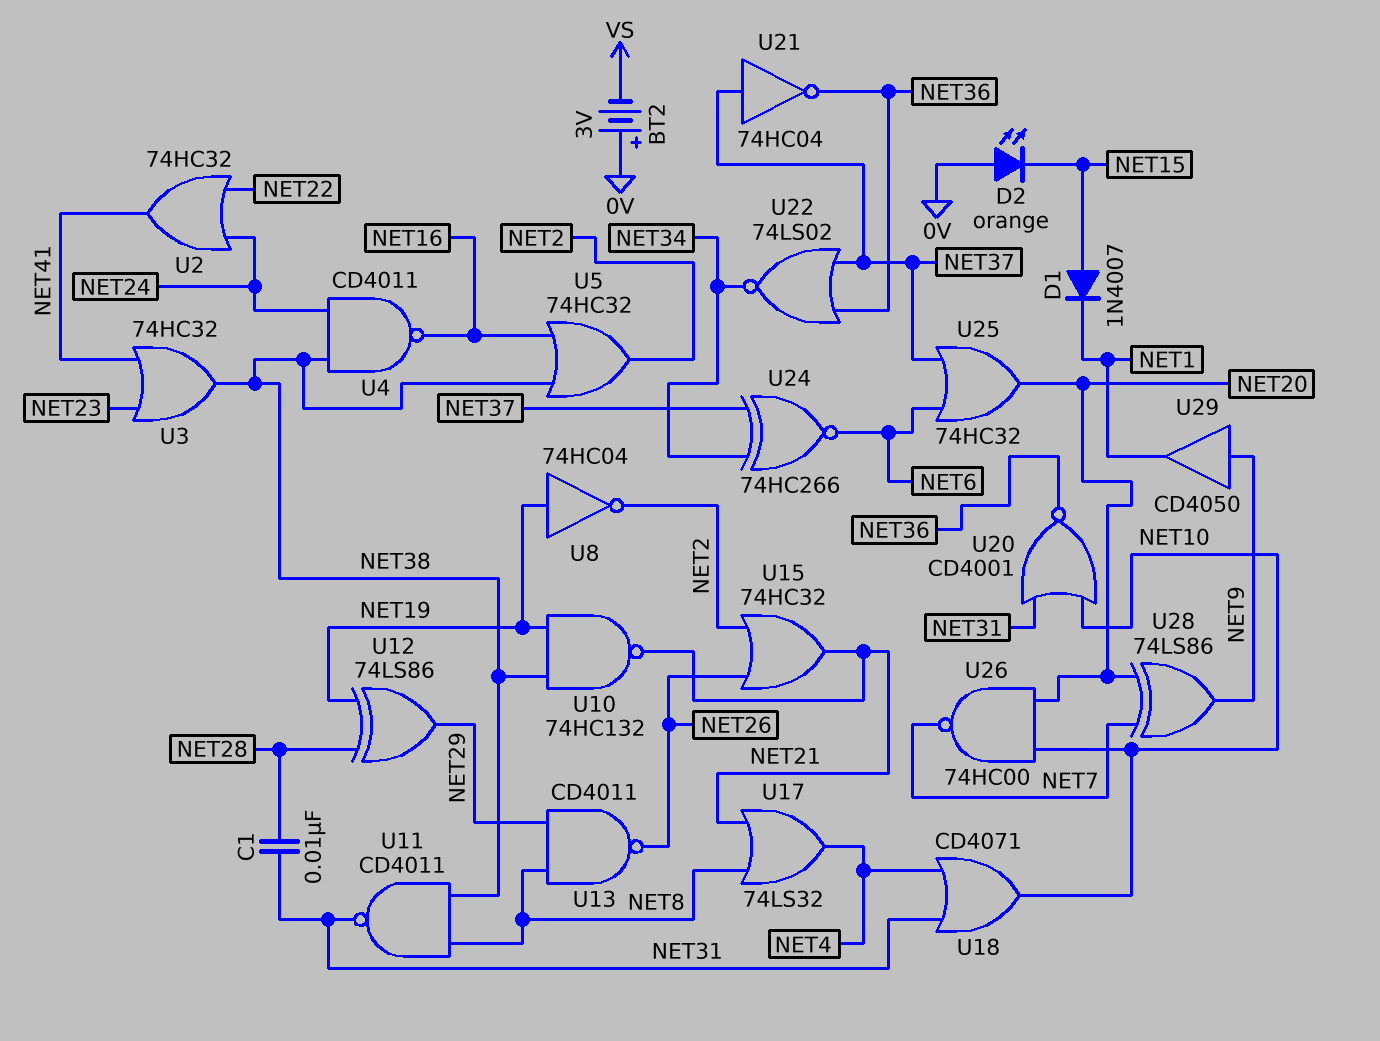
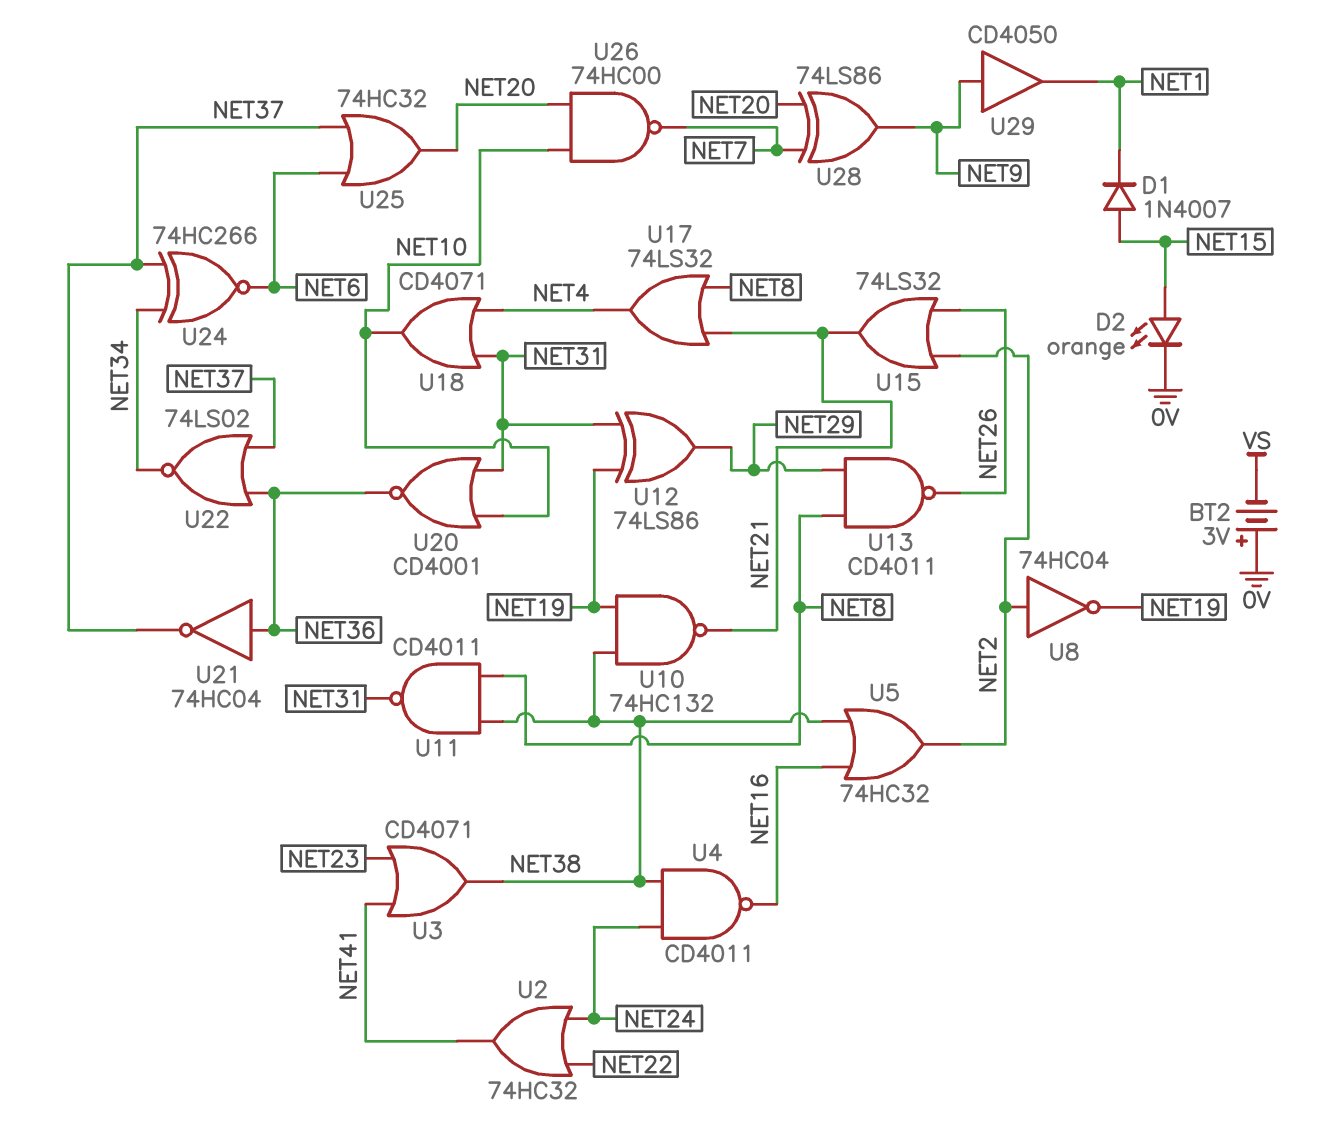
C1: 10nF (NET28, NET31) -> none
D2: LED orange (A 0V, K NET15) -> LED orange (A NET15, K 0V)
U3: OR 74HC32 (in NET23, in NET41, out NET38) -> OR CD4071 (in NET23, in NET41, out NET38)
U8: NOT 74HC04 (in NET19, out NET2) -> NOT 74HC04 (in NET2, out NET19)
U12: XOR 74LS86 (in NET19, in NET28, out NET29) -> XOR 74LS86 (in NET19, in NET31, out NET29)
U15: OR 74HC32 (in NET2, in NET26, out NET21) -> OR 74LS32 (in NET2, in NET26, out NET21)
U21: NOT 74HC04 (in NET37, out NET36) -> NOT 74HC04 (in NET36, out NET37)

